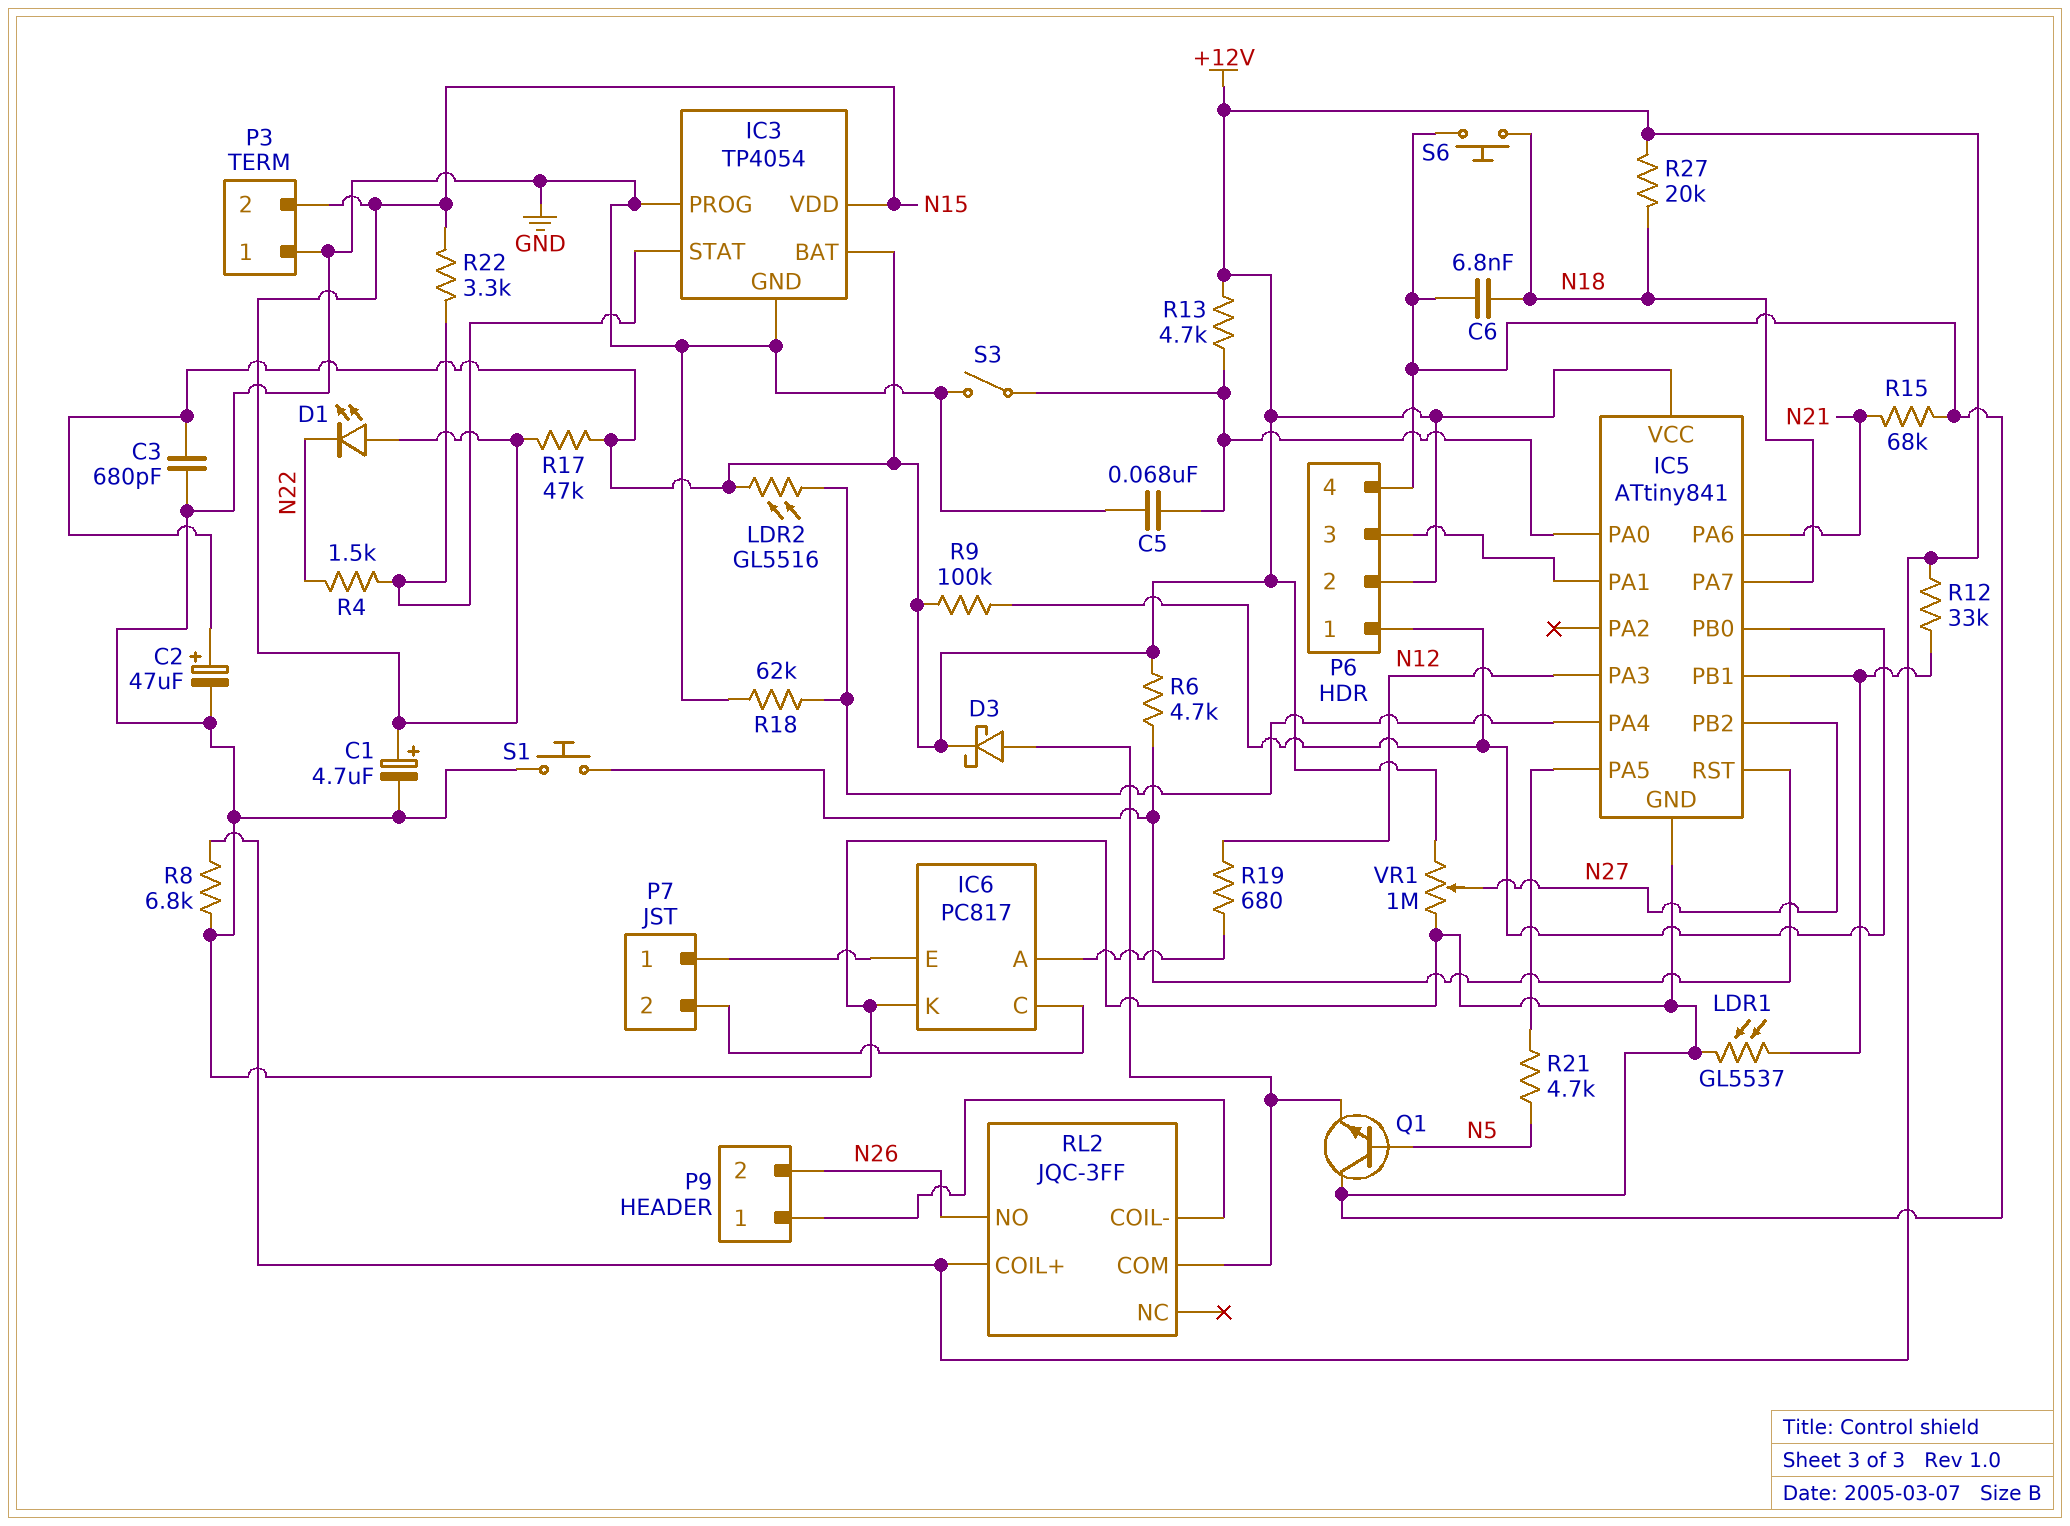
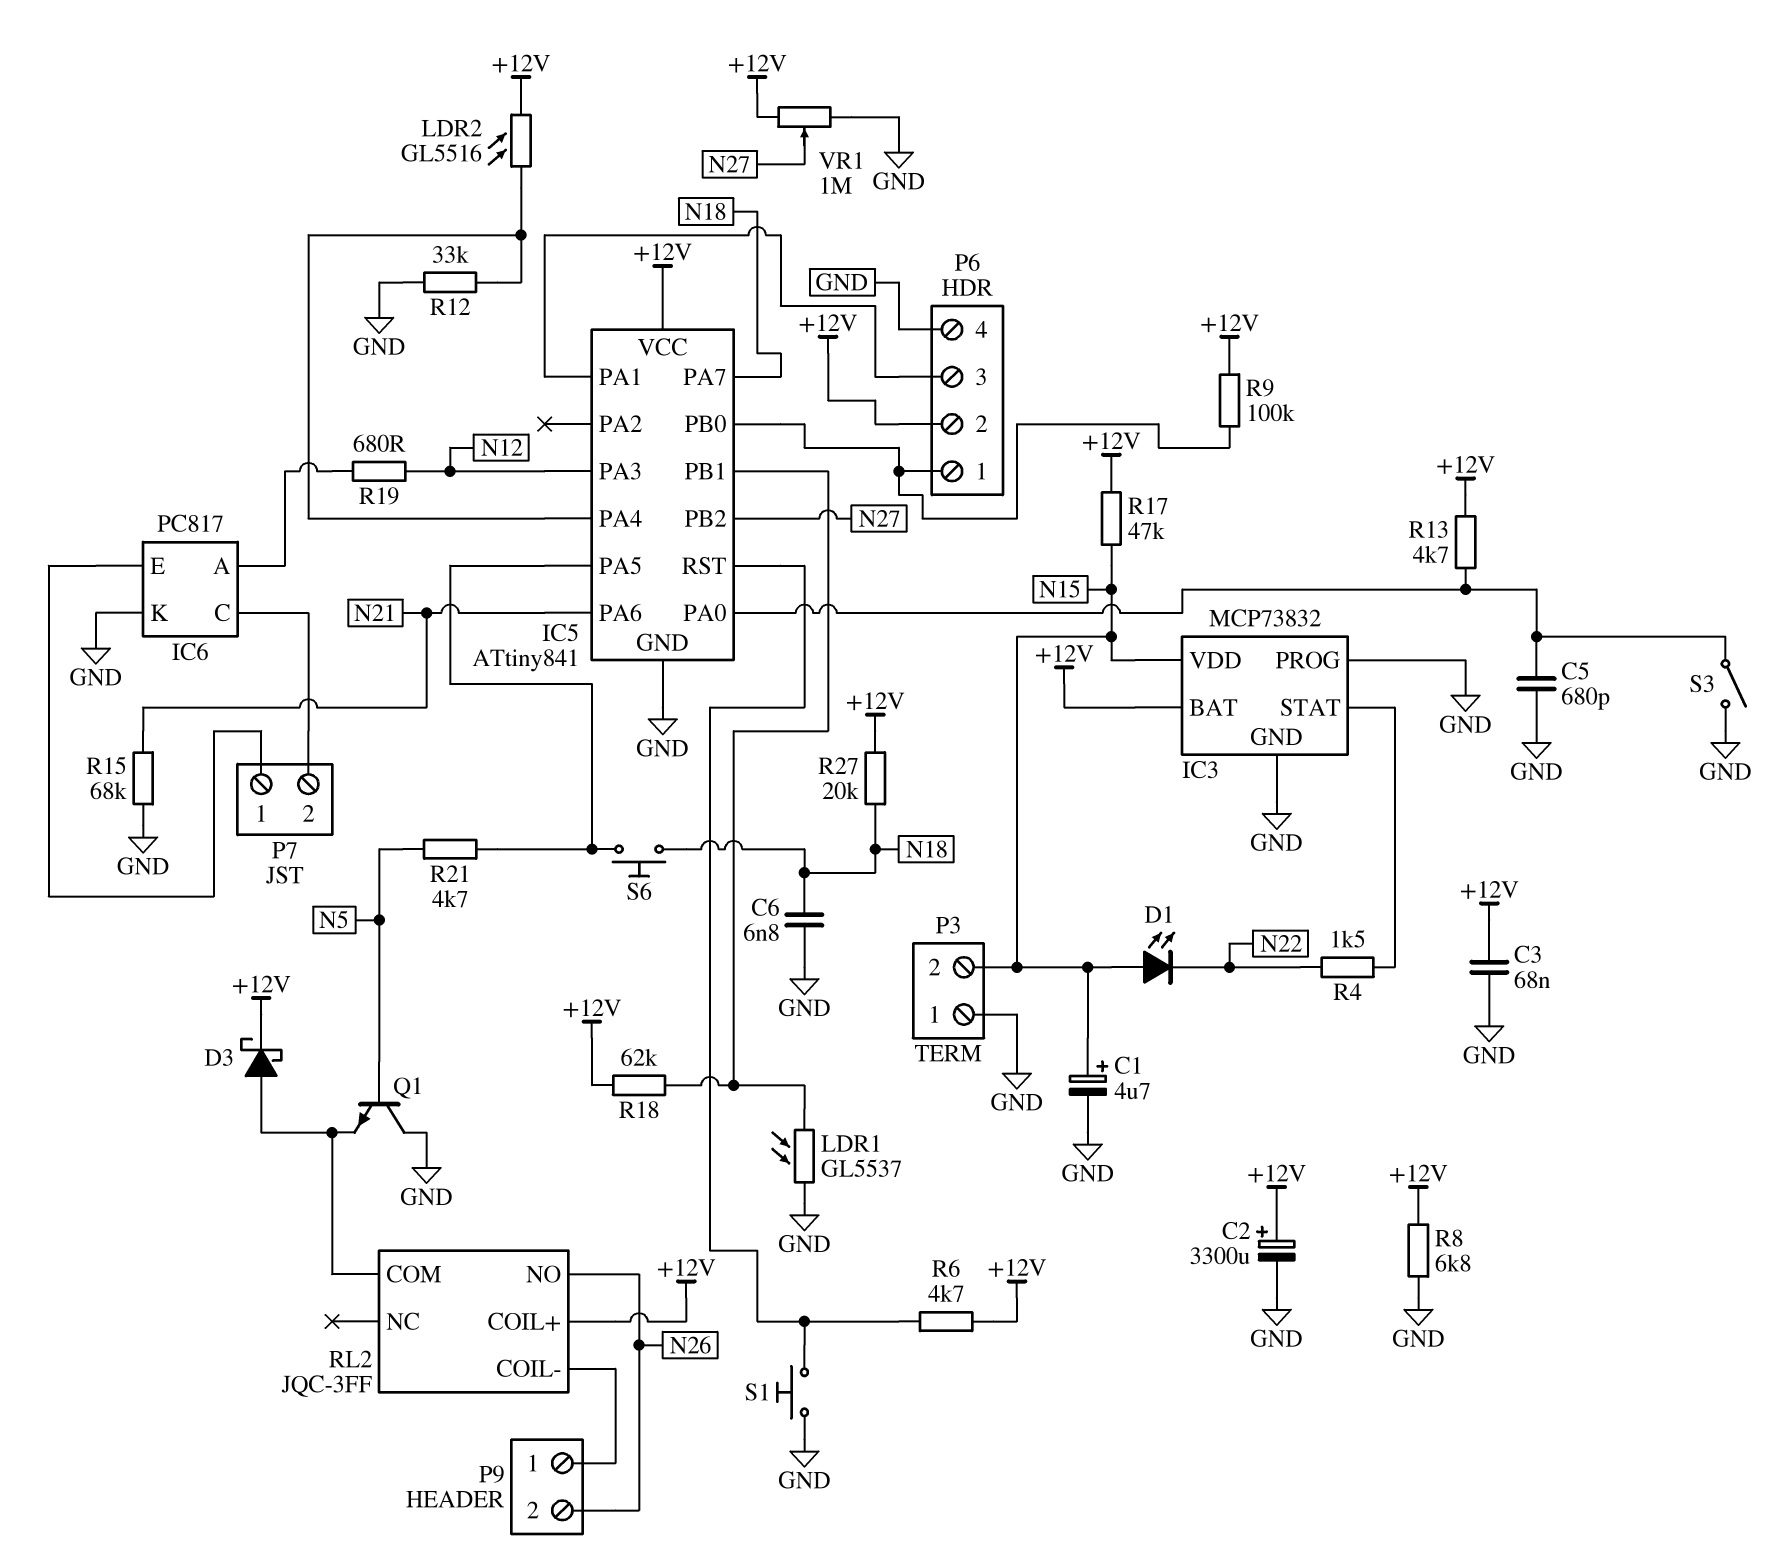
C2: 47uF (plus +12V, minus GND) -> 3300uF (plus +12V, minus GND)
C3: 680pF (+12V, GND) -> 68nF (+12V, GND)
C5: 68nF (GND, IC5/PA0) -> 680pF (GND, IC5/PA0)
IC3: TP4054 -> MCP73832
R12: 33k (+12V, IC5/PB1) -> 33k (GND, IC5/PA4)
R18: 62k (GND, IC5/PA4) -> 62k (+12V, IC5/PB1)
R22: 3.3k (IC3/STAT, N15) -> none
S6: button (GND, N18) -> button (IC5/PA5, N18)

